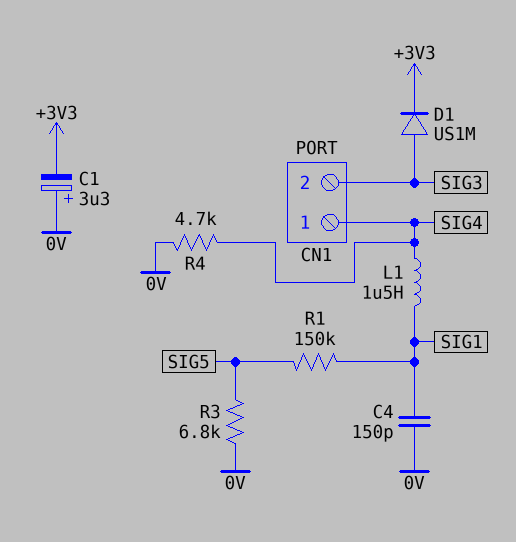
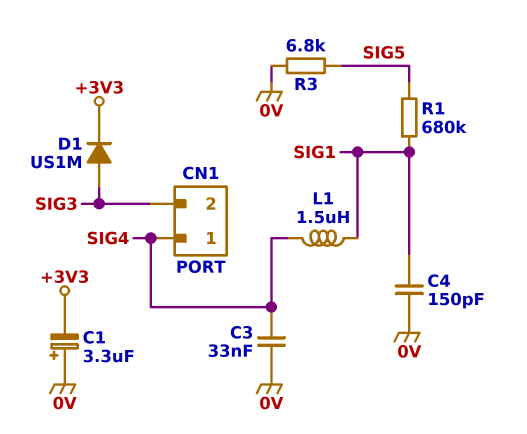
C3: none -> 33nF (0V, SIG4)
R1: 150k (SIG1, SIG5) -> 680k (SIG1, SIG5)
R4: 4.7k (0V, SIG4) -> none

